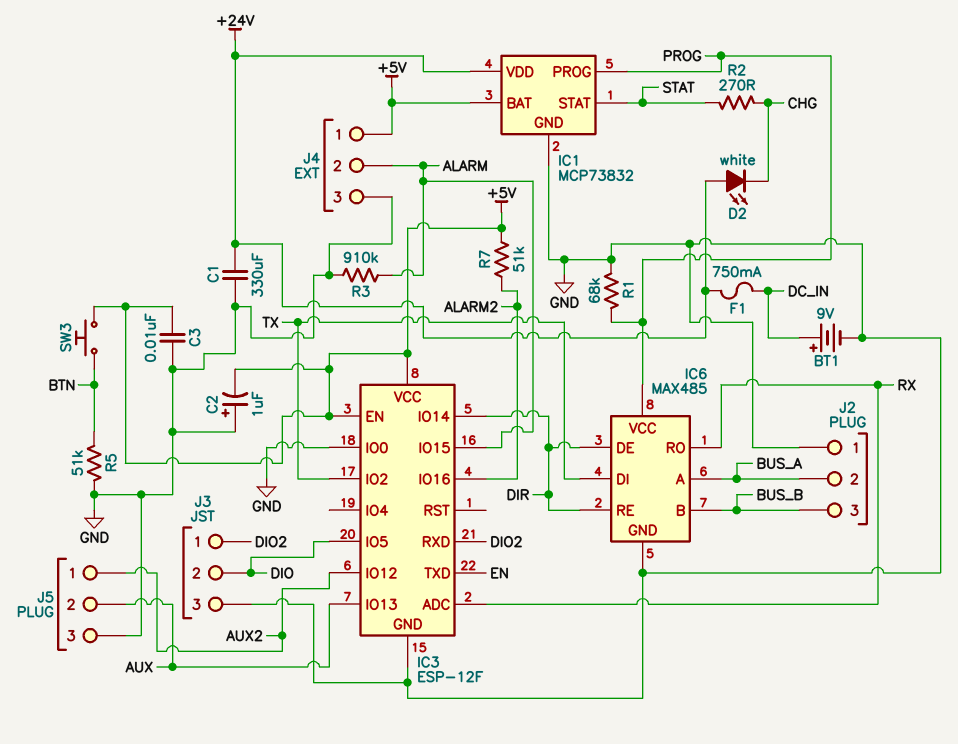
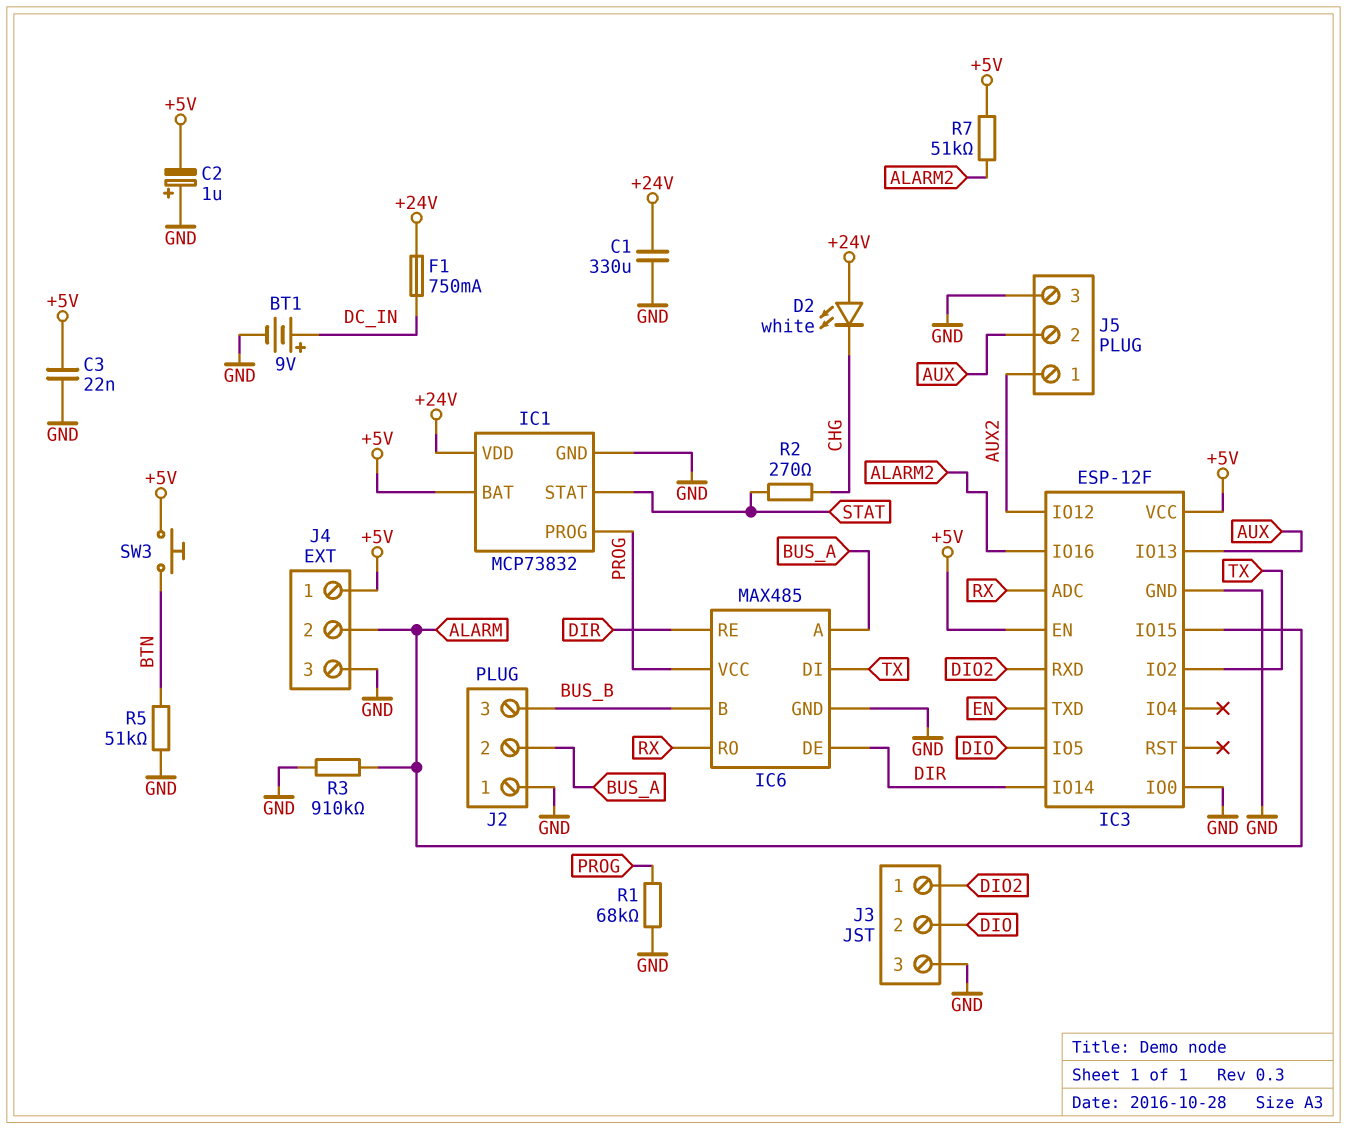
C3: 10nF (+5V, GND) -> 22nF (+5V, GND)

